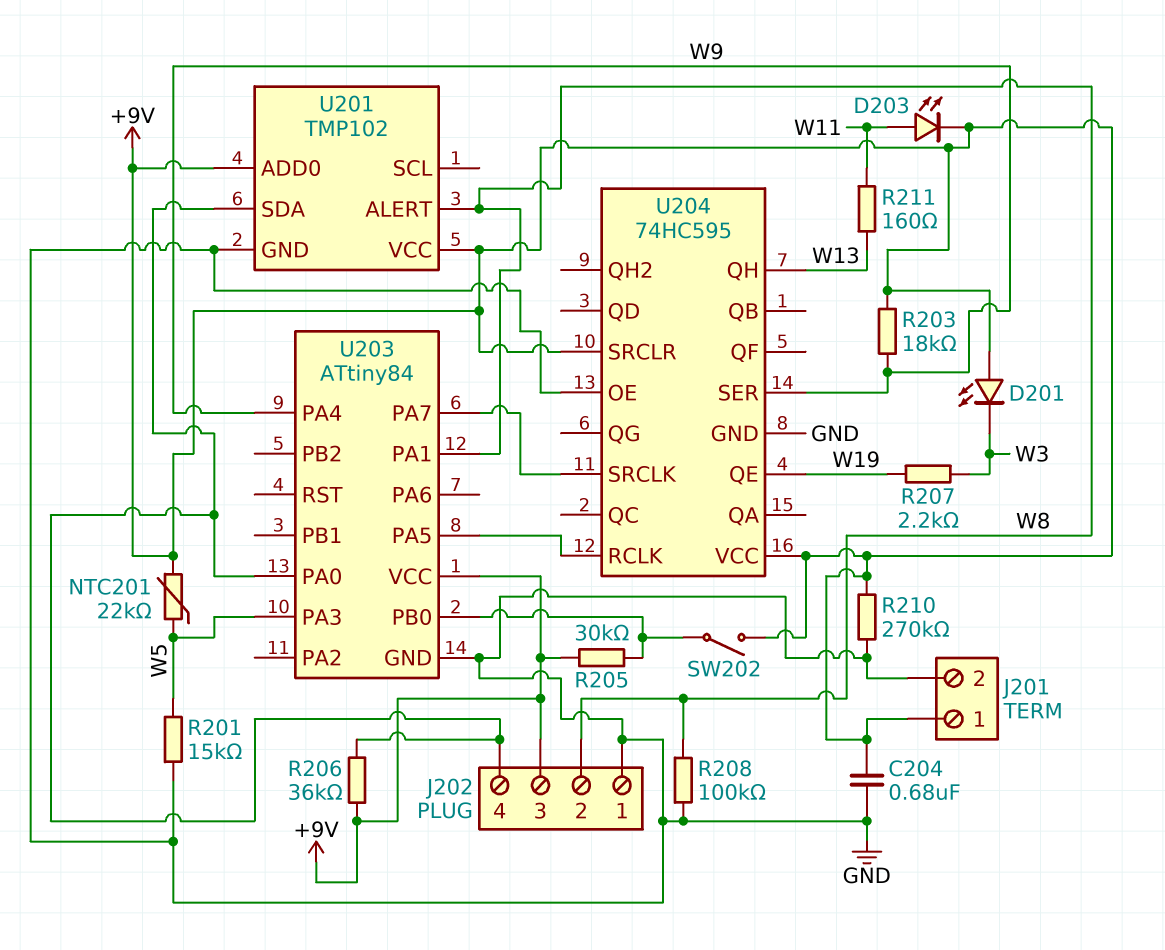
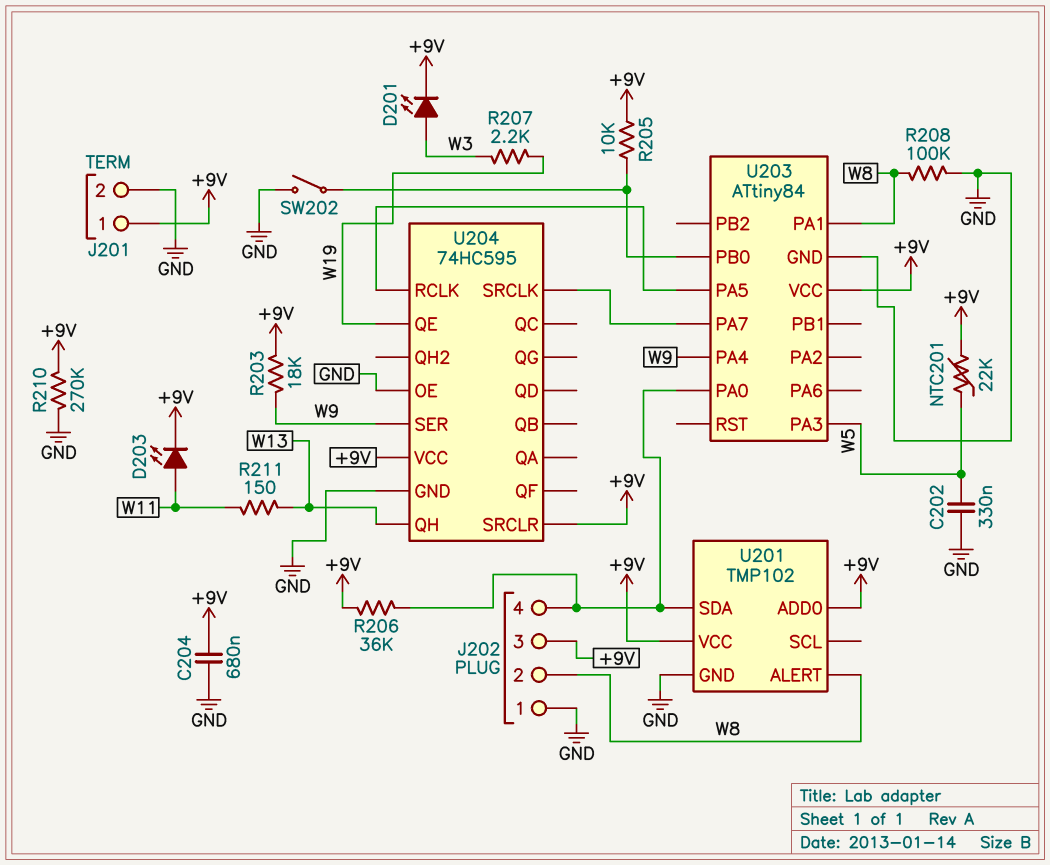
C202: none -> 330nF (GND, W5)
D201: LED (A +9V, K W3) -> LED (A W3, K +9V)
R201: 15k (GND, W5) -> none
R205: 30k (+9V, U203/PB0) -> 10k (+9V, U203/PB0)
R211: 160 (W11, W13) -> 150 (W11, W13)
SW202: switch (+9V, U203/PB0) -> switch (GND, U203/PB0)

